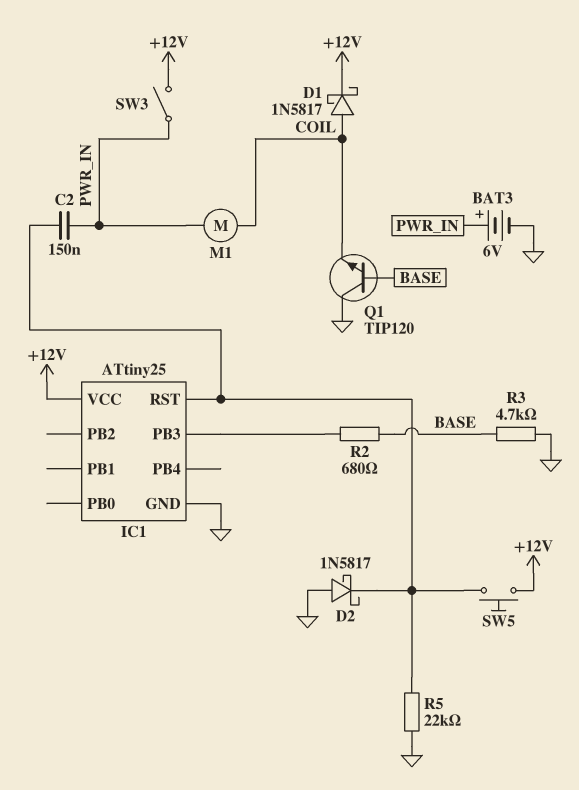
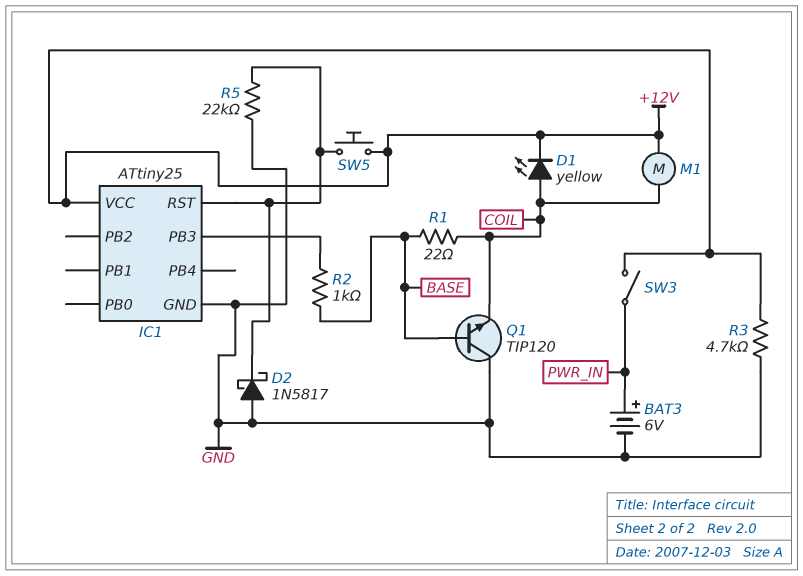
C2: 150nF (IC1/RST, PWR_IN) -> none
D1: schottky 1N5817 (A COIL, K +12V) -> LED yellow (A COIL, K +12V)
M1: motor (COIL, PWR_IN) -> motor (+12V, COIL)
R1: none -> 22 (BASE, COIL)
R2: 680 (BASE, IC1/PB3) -> 1k (BASE, IC1/PB3)
R3: 4.7k (BASE, GND) -> 4.7k (+12V, GND)

